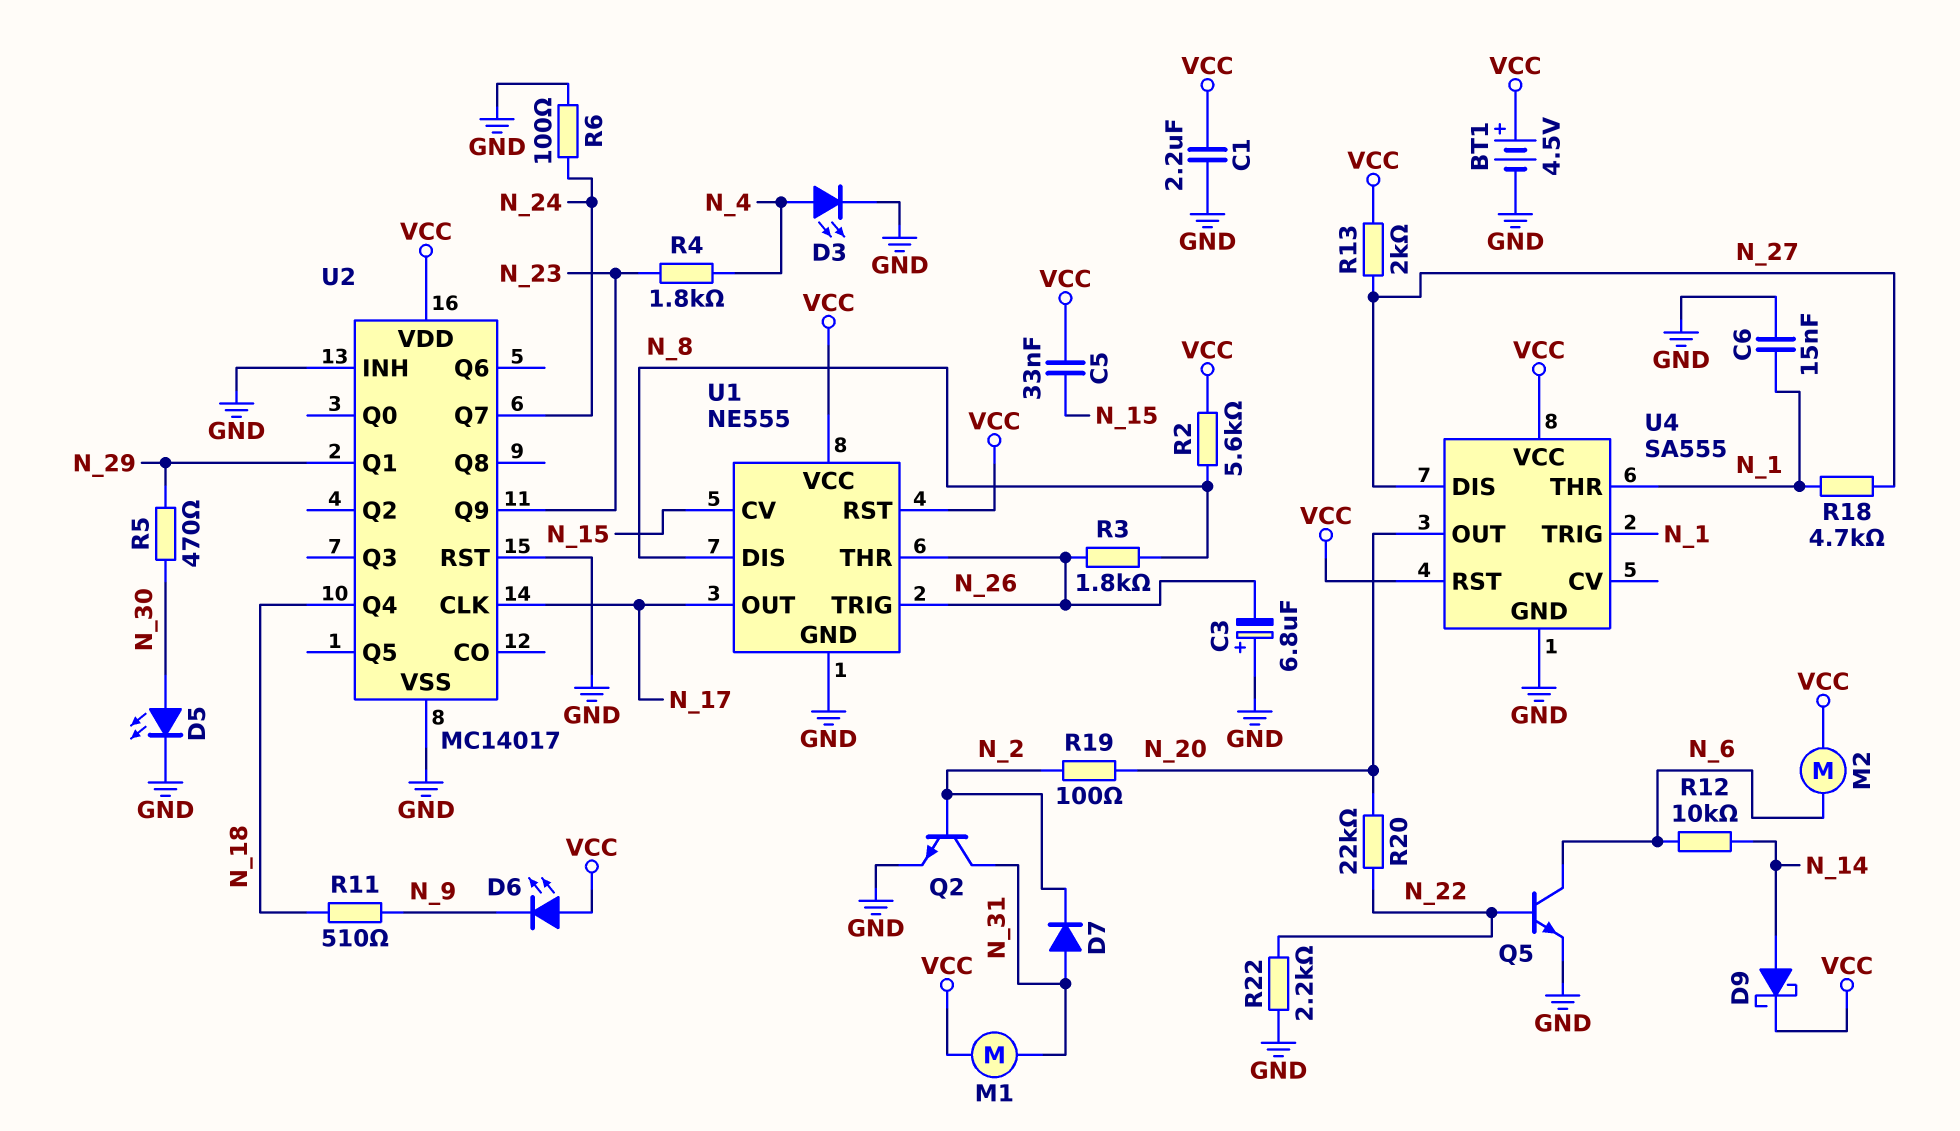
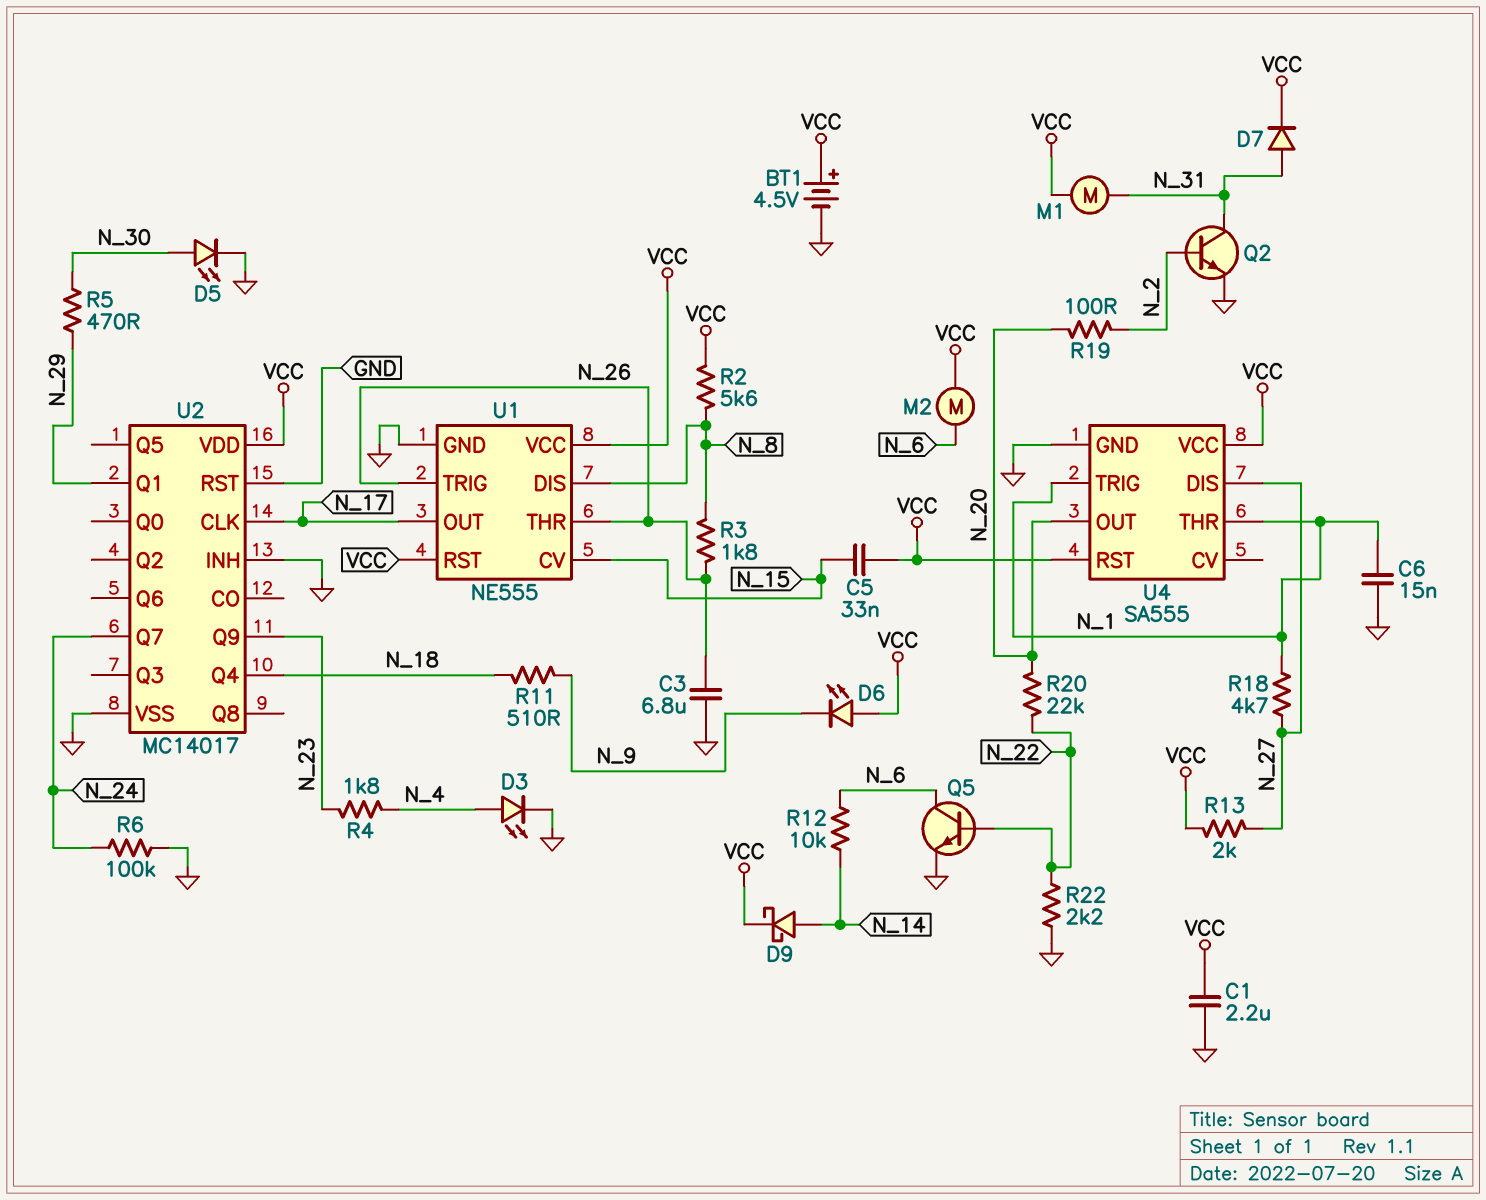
C3: 6.8uF (plus GND, minus N_26) -> 6.8uF (GND, N_26)
D7: diode (A N_31, K N_2) -> diode (A N_31, K VCC)
R6: 100 (GND, N_24) -> 100k (GND, N_24)

